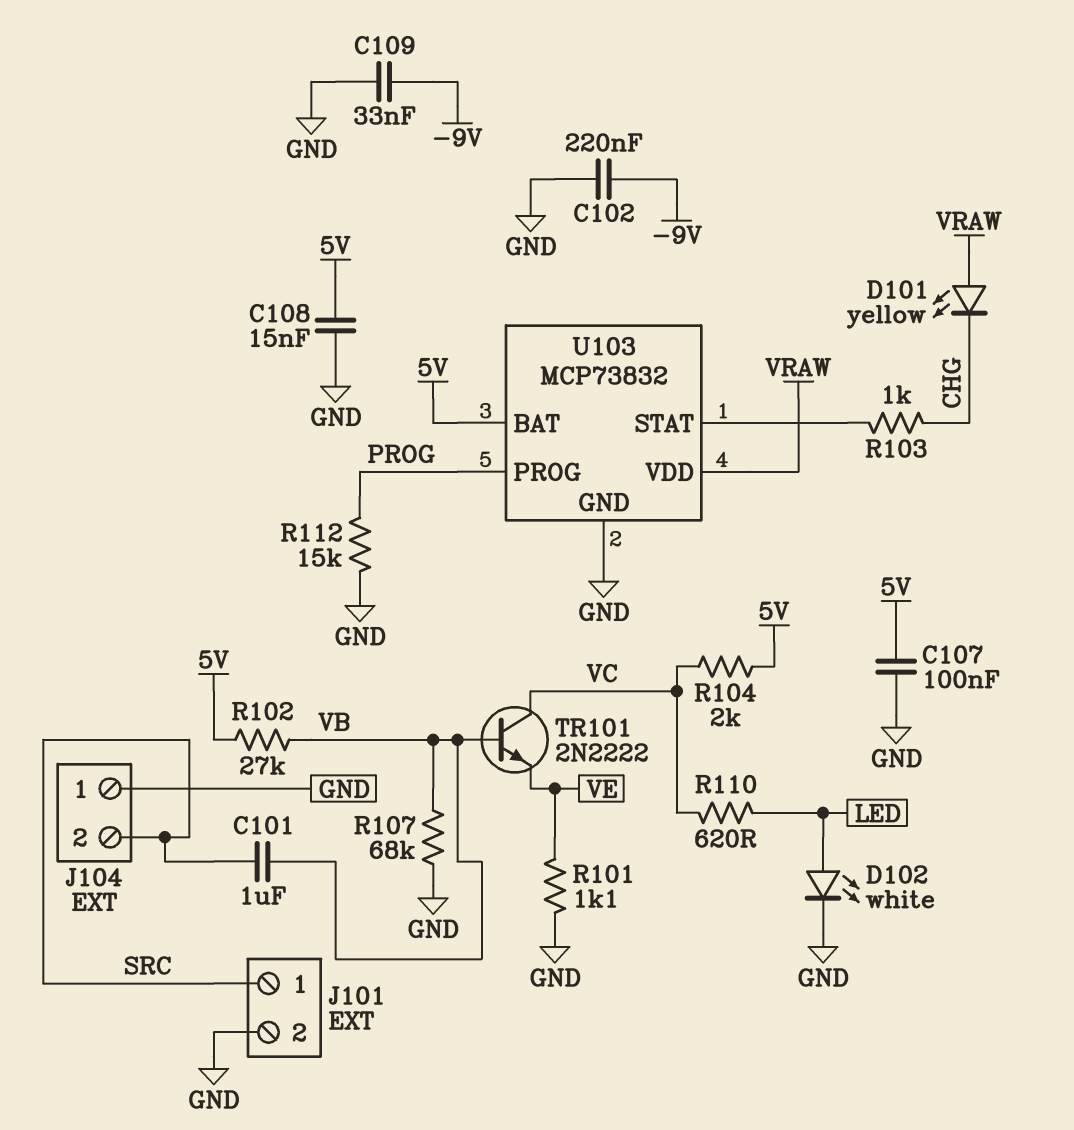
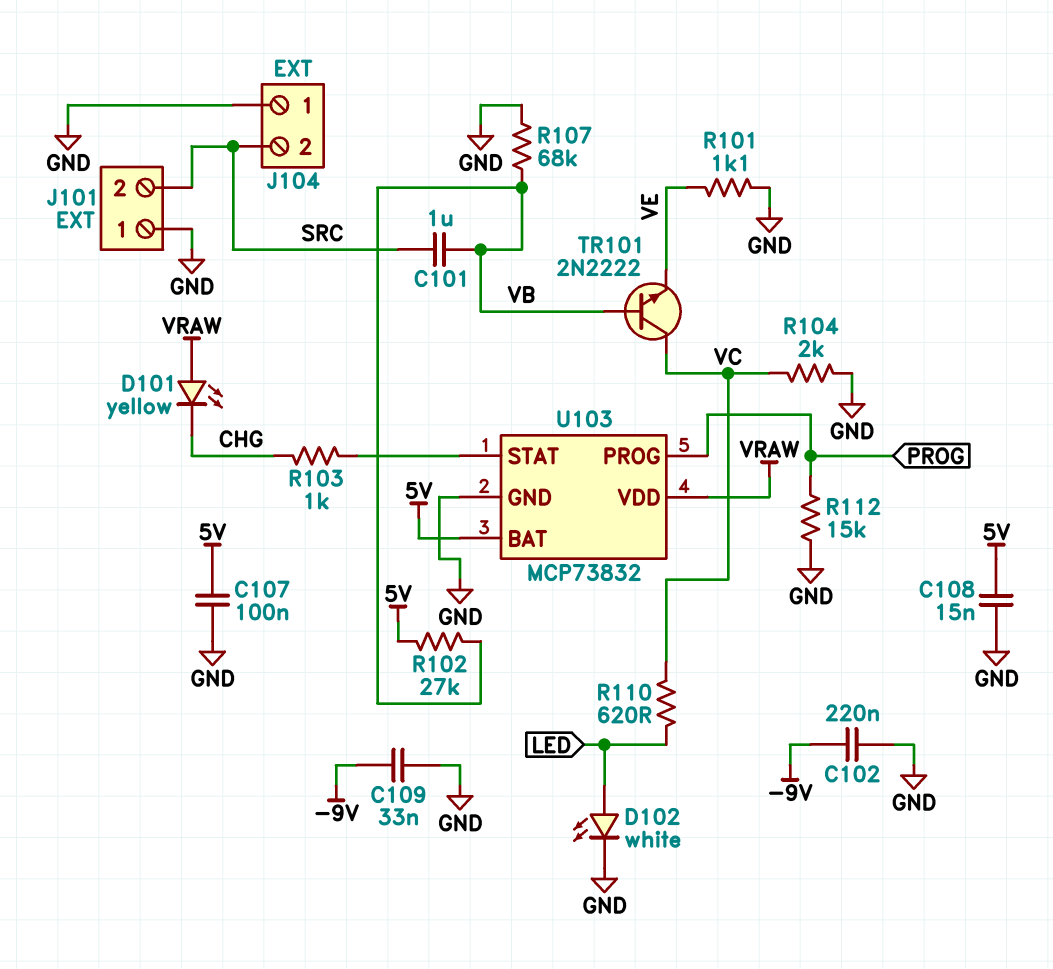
J101 pin 1: SRC -> GND
J101 pin 2: GND -> SRC
R104: 2k (5V, VC) -> 2k (GND, VC)

